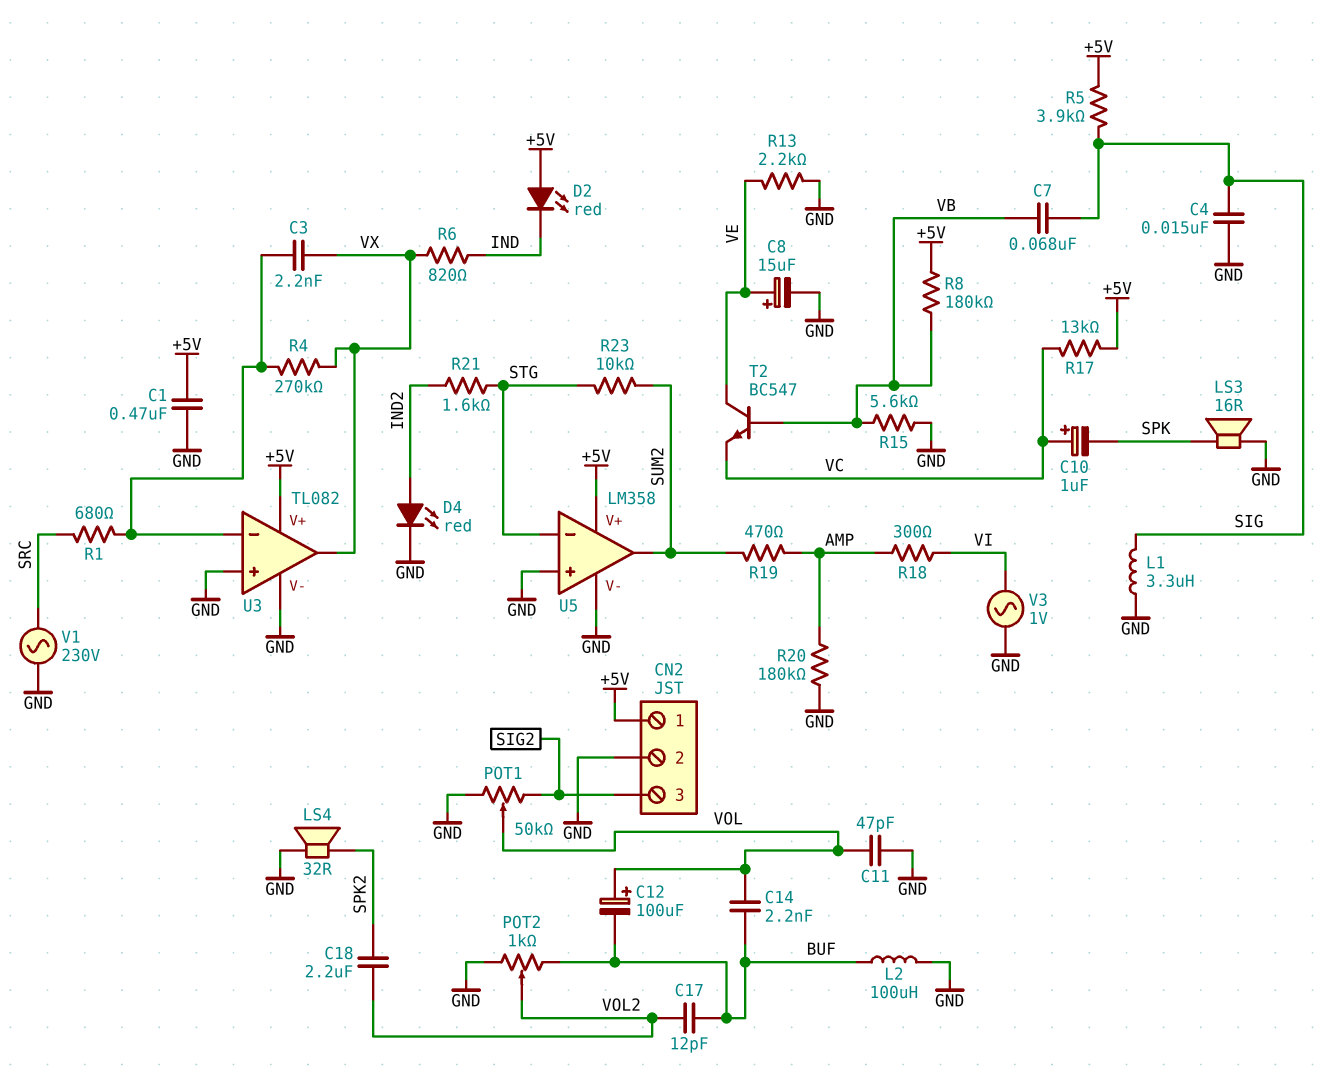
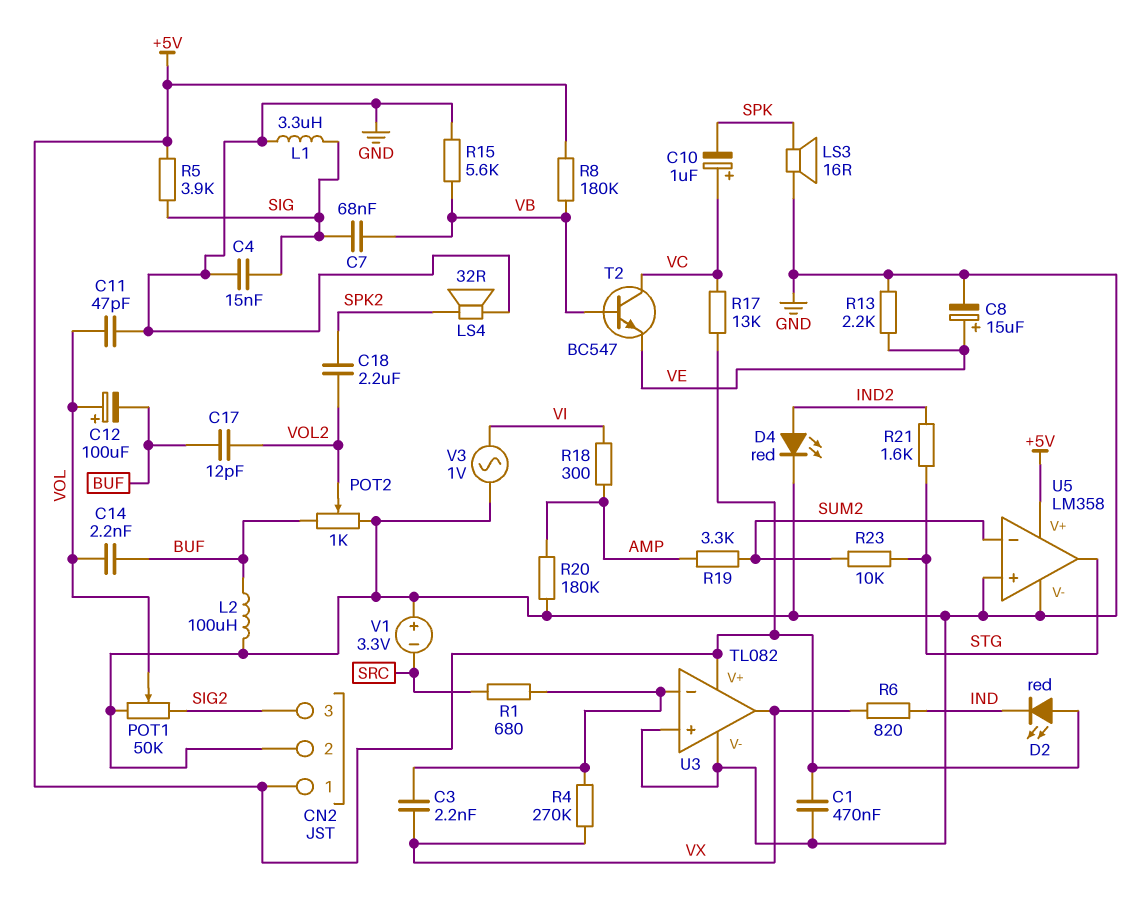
R19: 470 (AMP, SUM2) -> 3.3k (AMP, SUM2)
T2: NPN BC547 (B VB, C VE, E VC) -> NPN BC547 (B VB, C VC, E VE)
U5 pin in-: STG -> SUM2
U5 pin out: SUM2 -> STG
V1: AC 230V (GND, SRC) -> 3.3V (plus GND, minus SRC)

